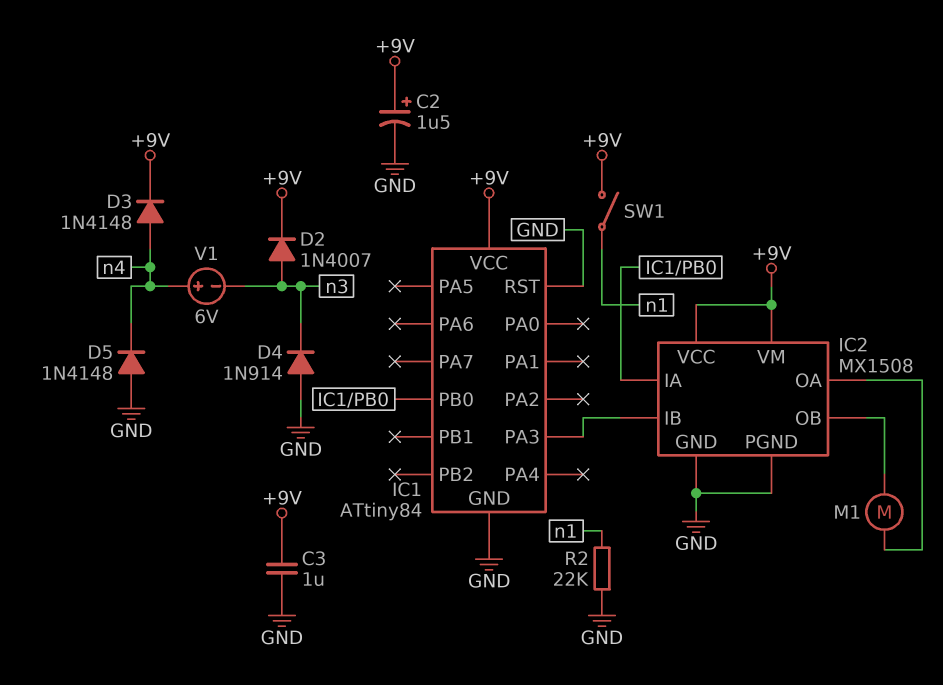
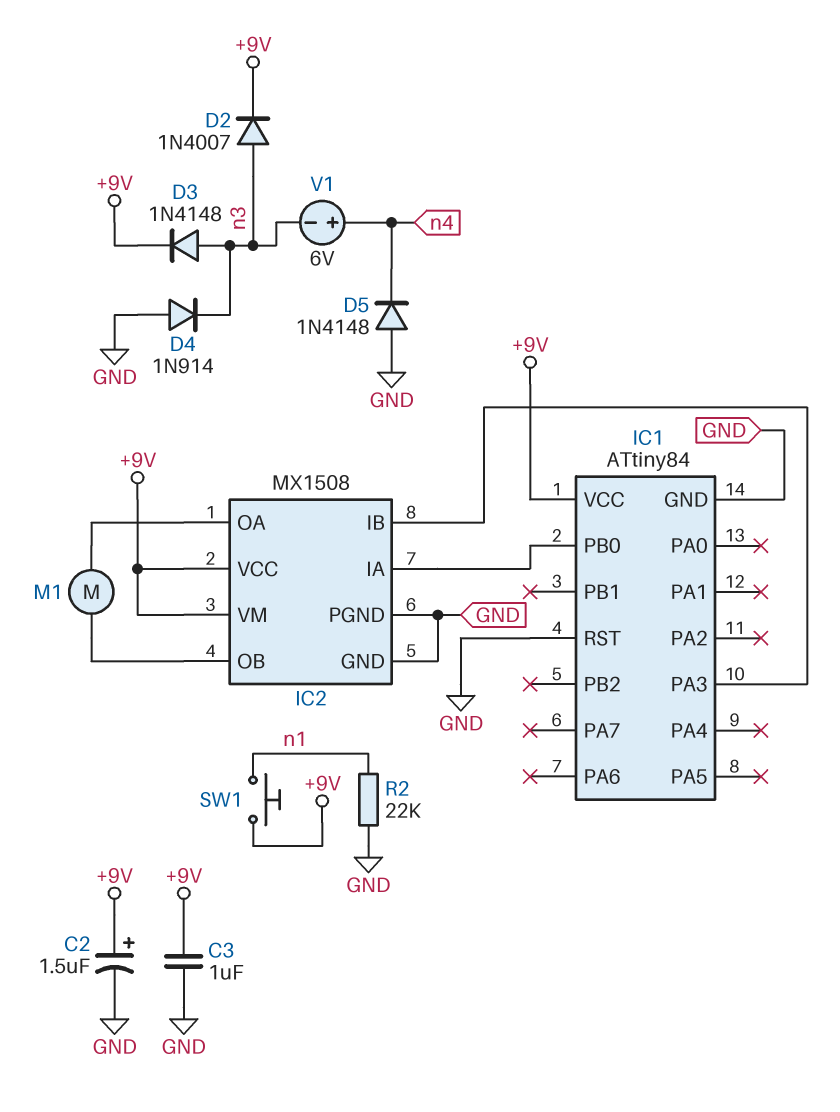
D3: diode 1N4148 (A n4, K +9V) -> diode 1N4148 (A n3, K +9V)
SW1: switch (+9V, n1) -> button (+9V, n1)

